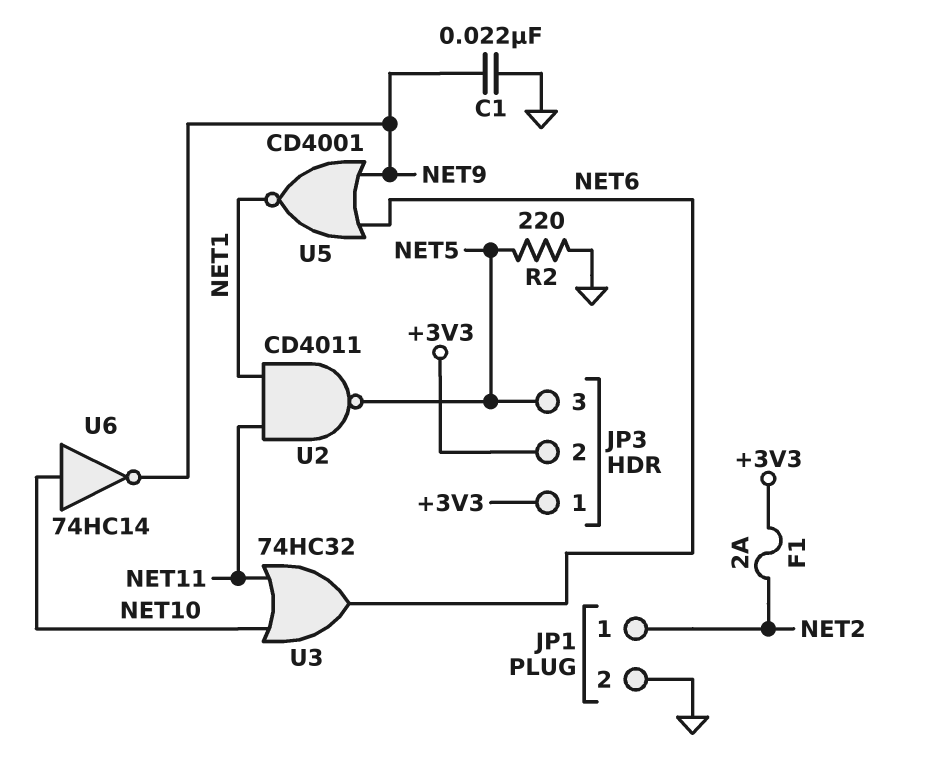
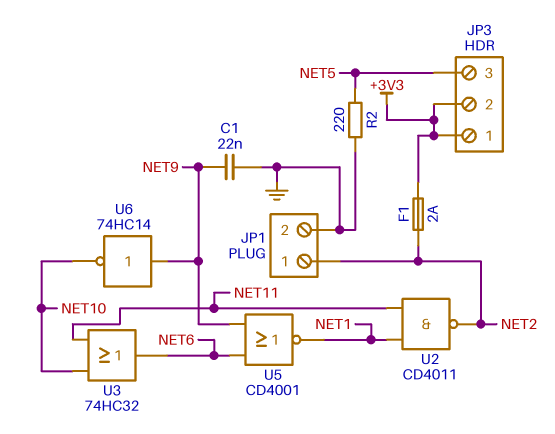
U2: NAND CD4011 (in NET1, in NET11, out NET5) -> NAND CD4011 (in NET1, in NET11, out NET2)
U6: NOT 74HC14 (in NET10, out NET9) -> NOT 74HC14 (in NET9, out NET10)

